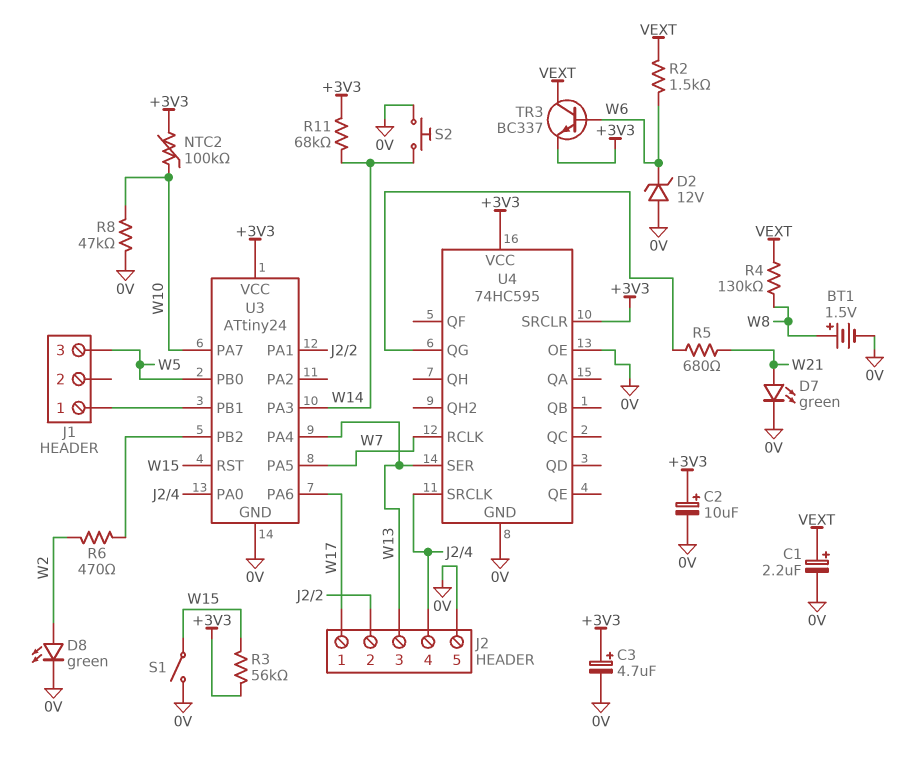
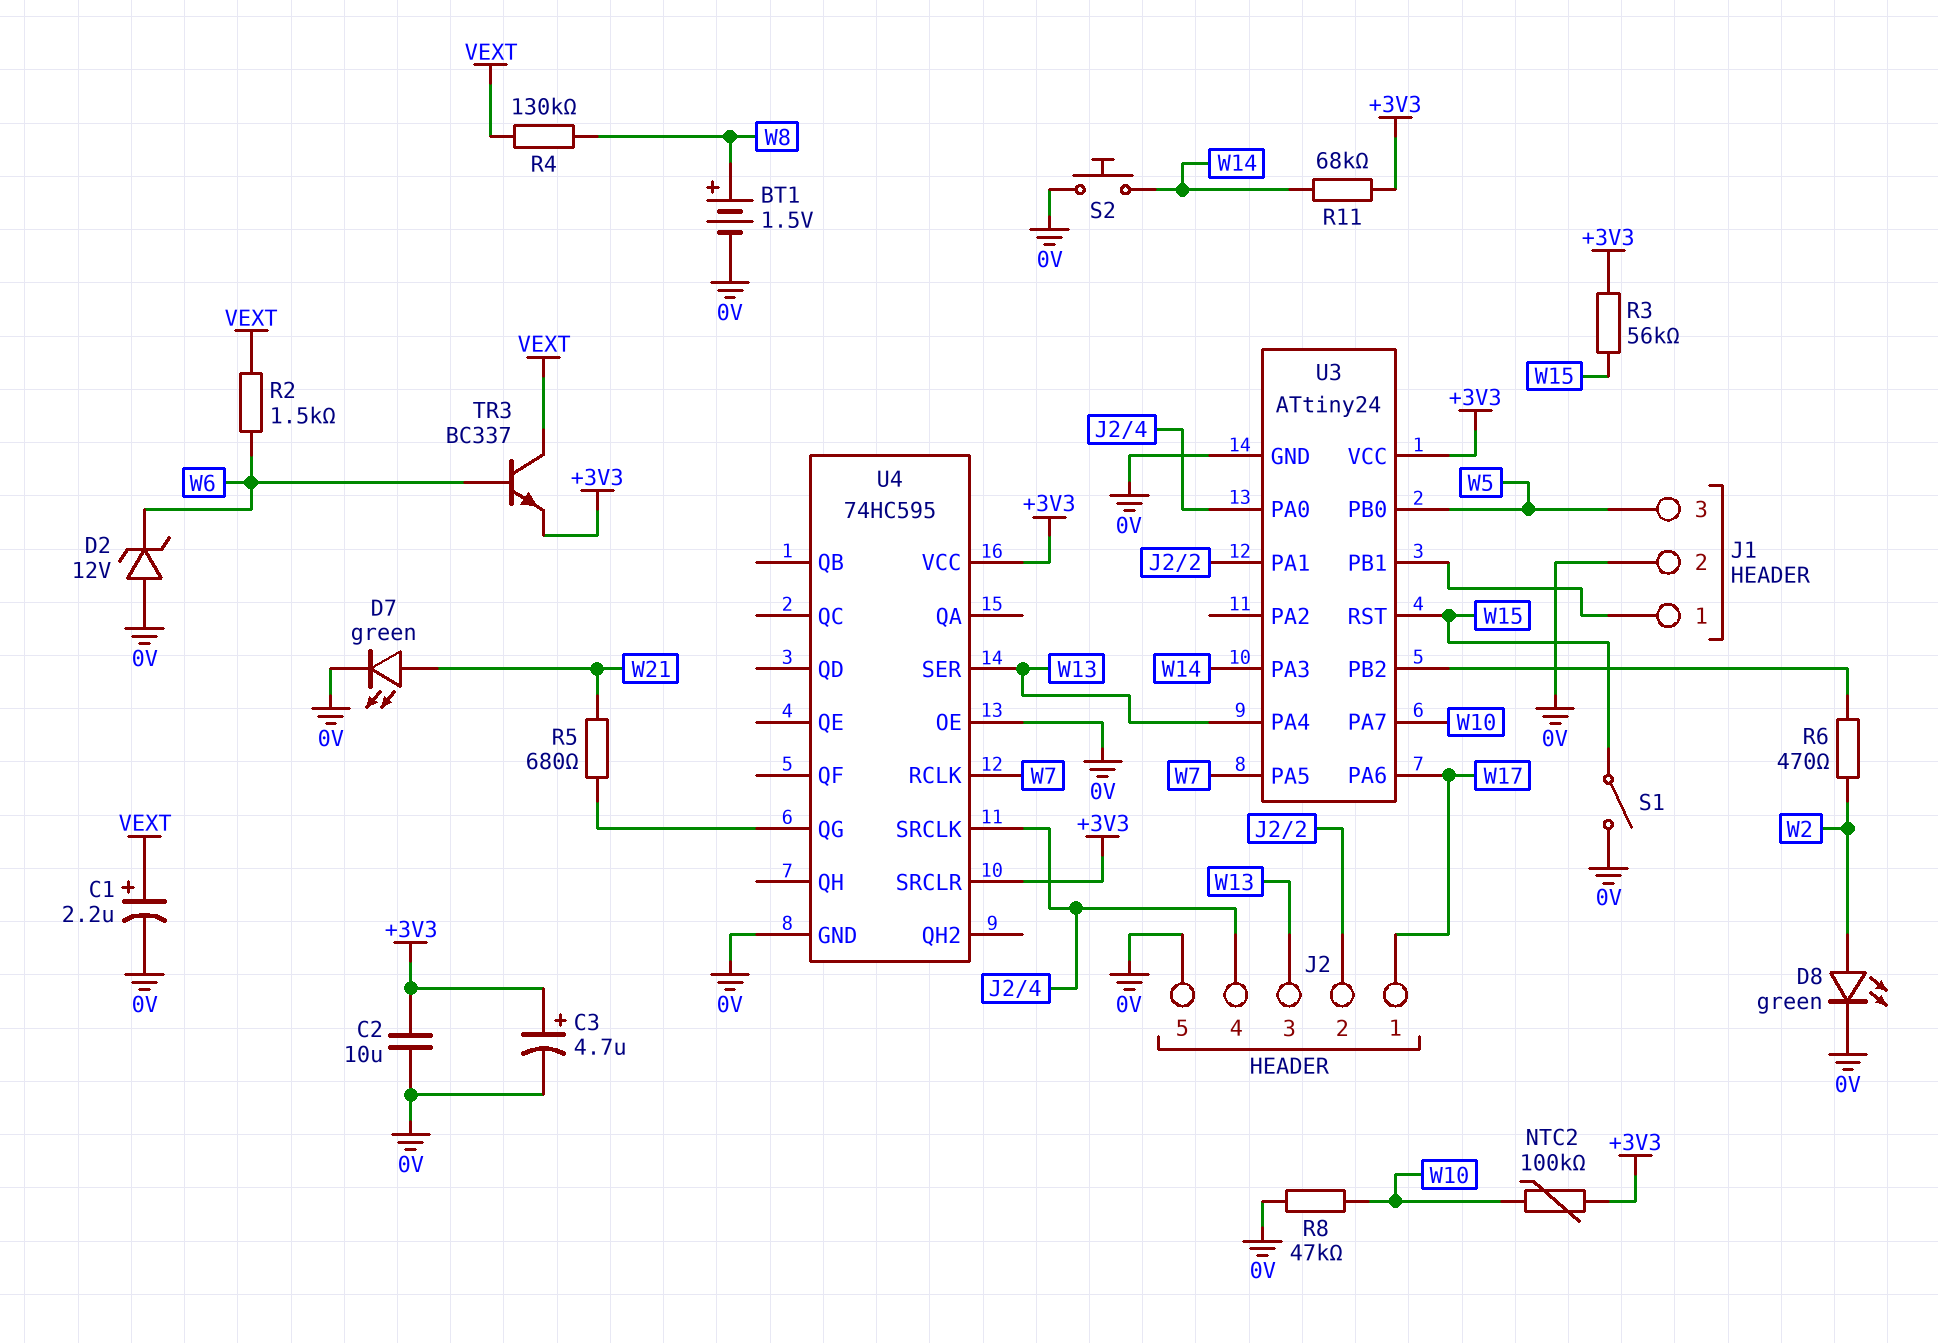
C2: 10uF (plus +3V3, minus 0V) -> 10uF (+3V3, 0V)
J1 pin 2: none -> 0V

